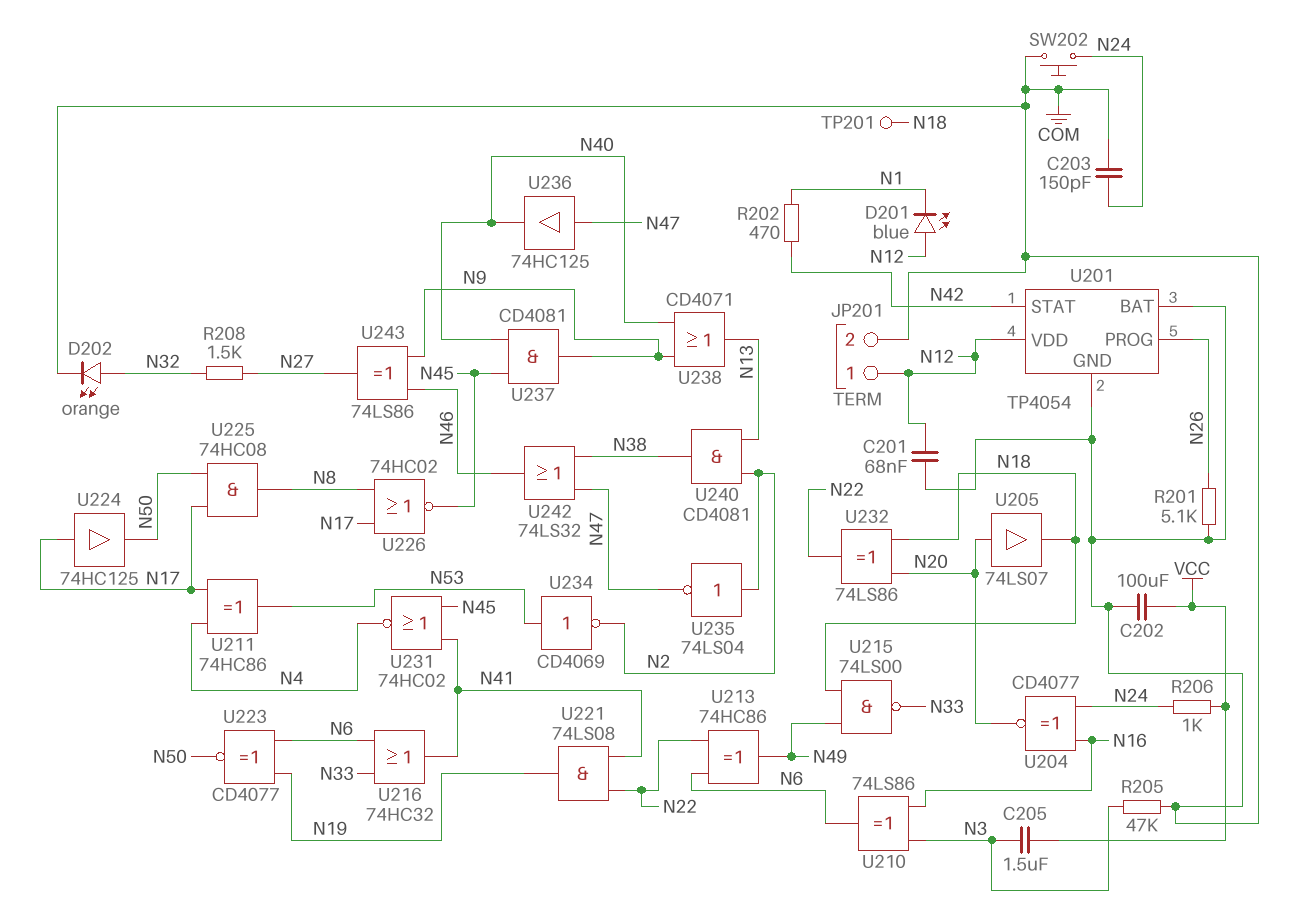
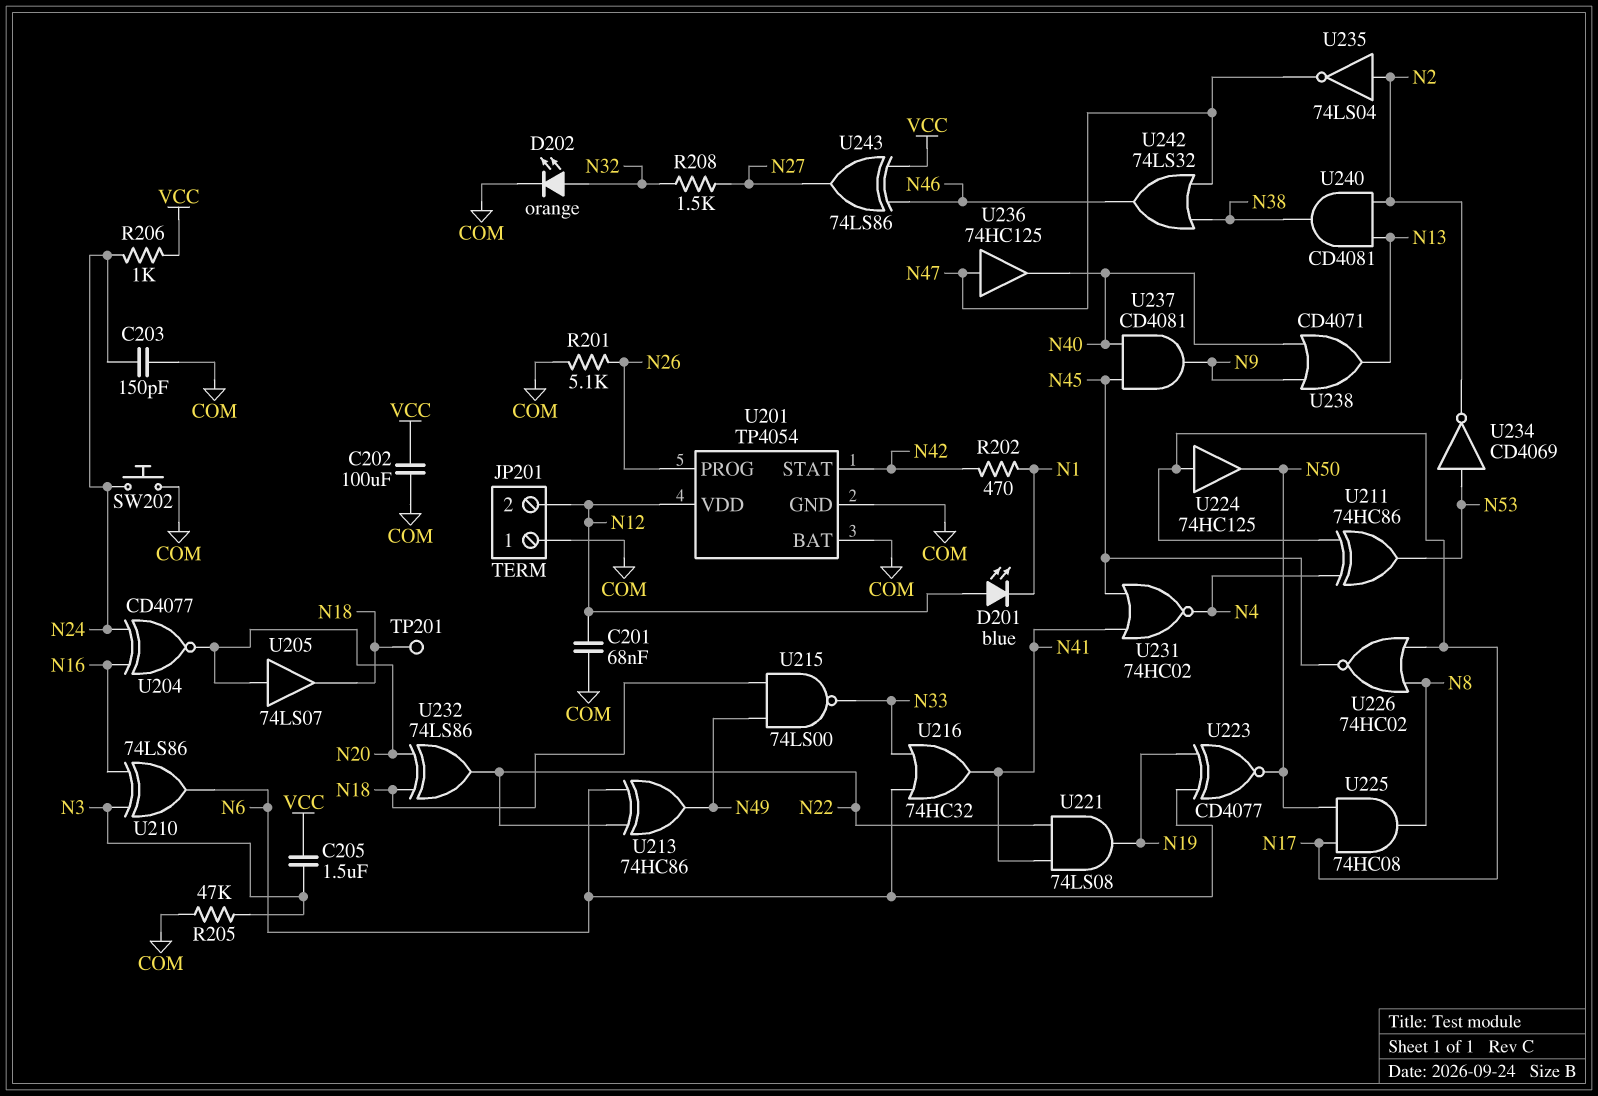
JP201 pin 1: N12 -> COM
JP201 pin 2: COM -> N12
U243: XOR 74LS86 (in N9, in N46, out N27) -> XOR 74LS86 (in N46, in VCC, out N27)

